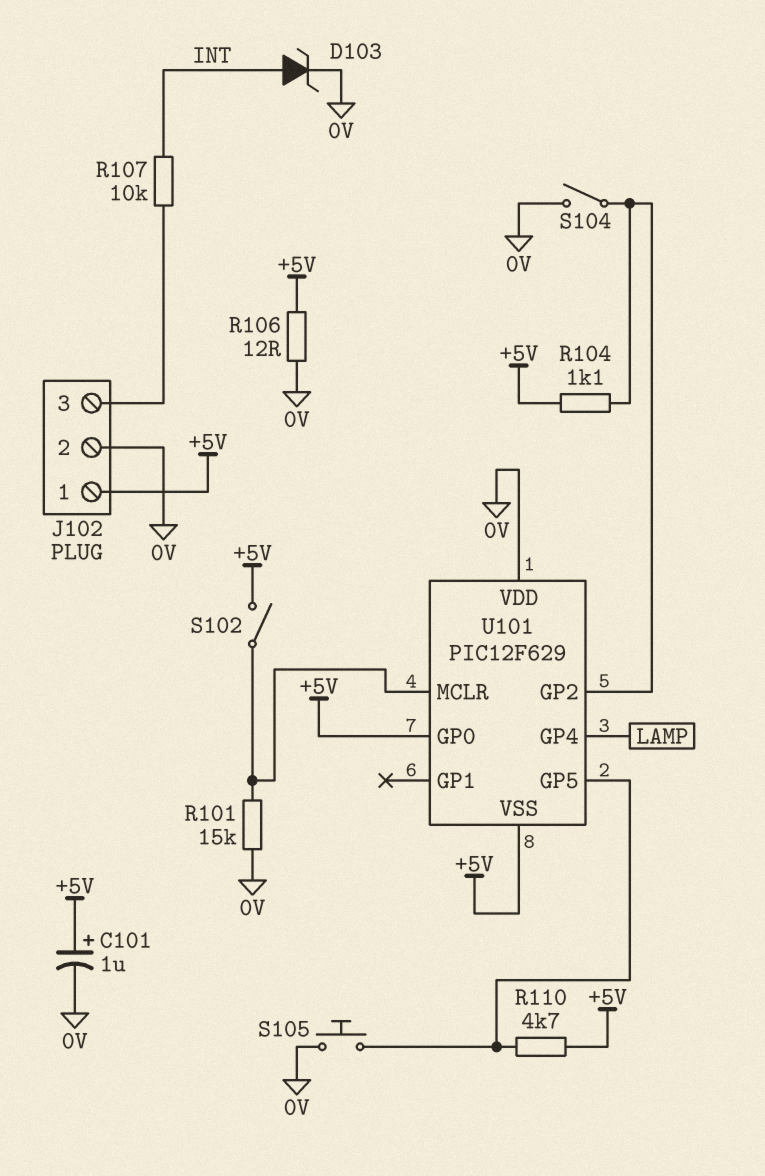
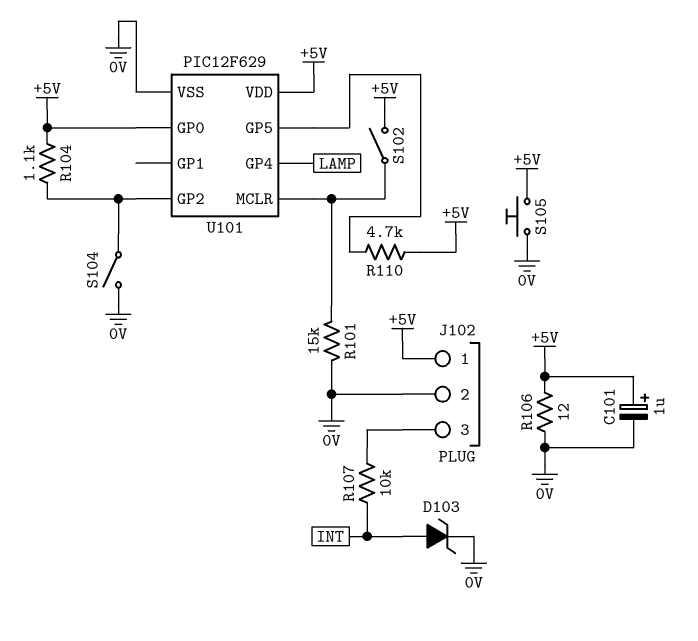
S105: button (0V, U101/GP5) -> button (+5V, 0V)
U101 pin VDD: 0V -> +5V
U101 pin VSS: +5V -> 0V

